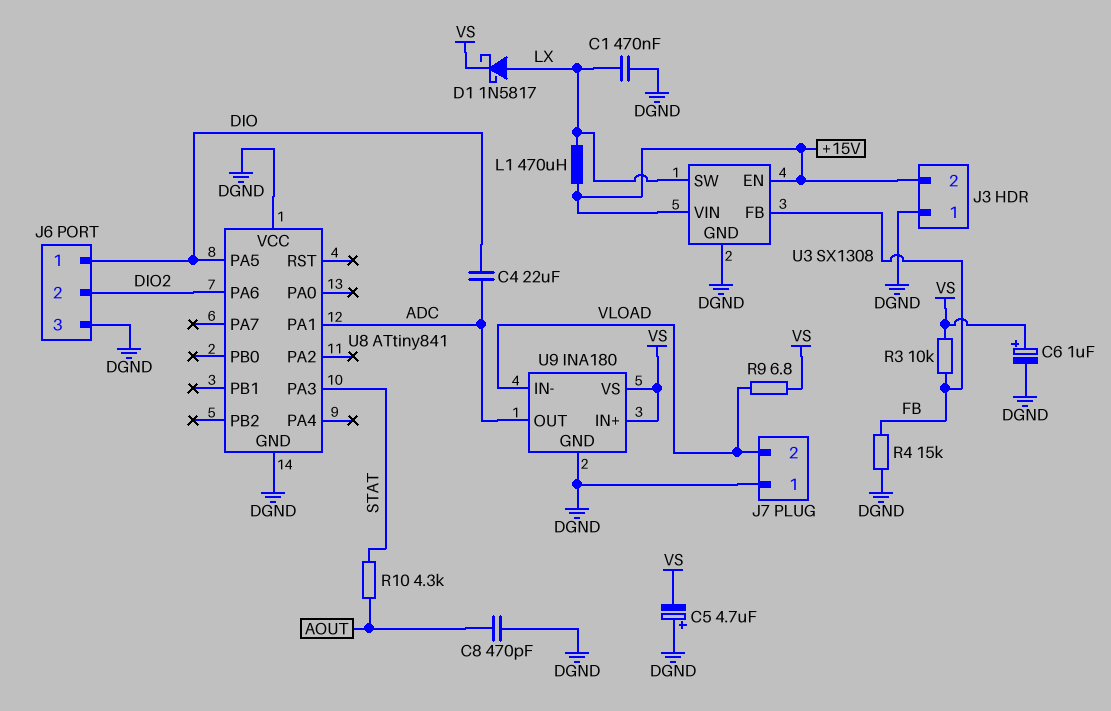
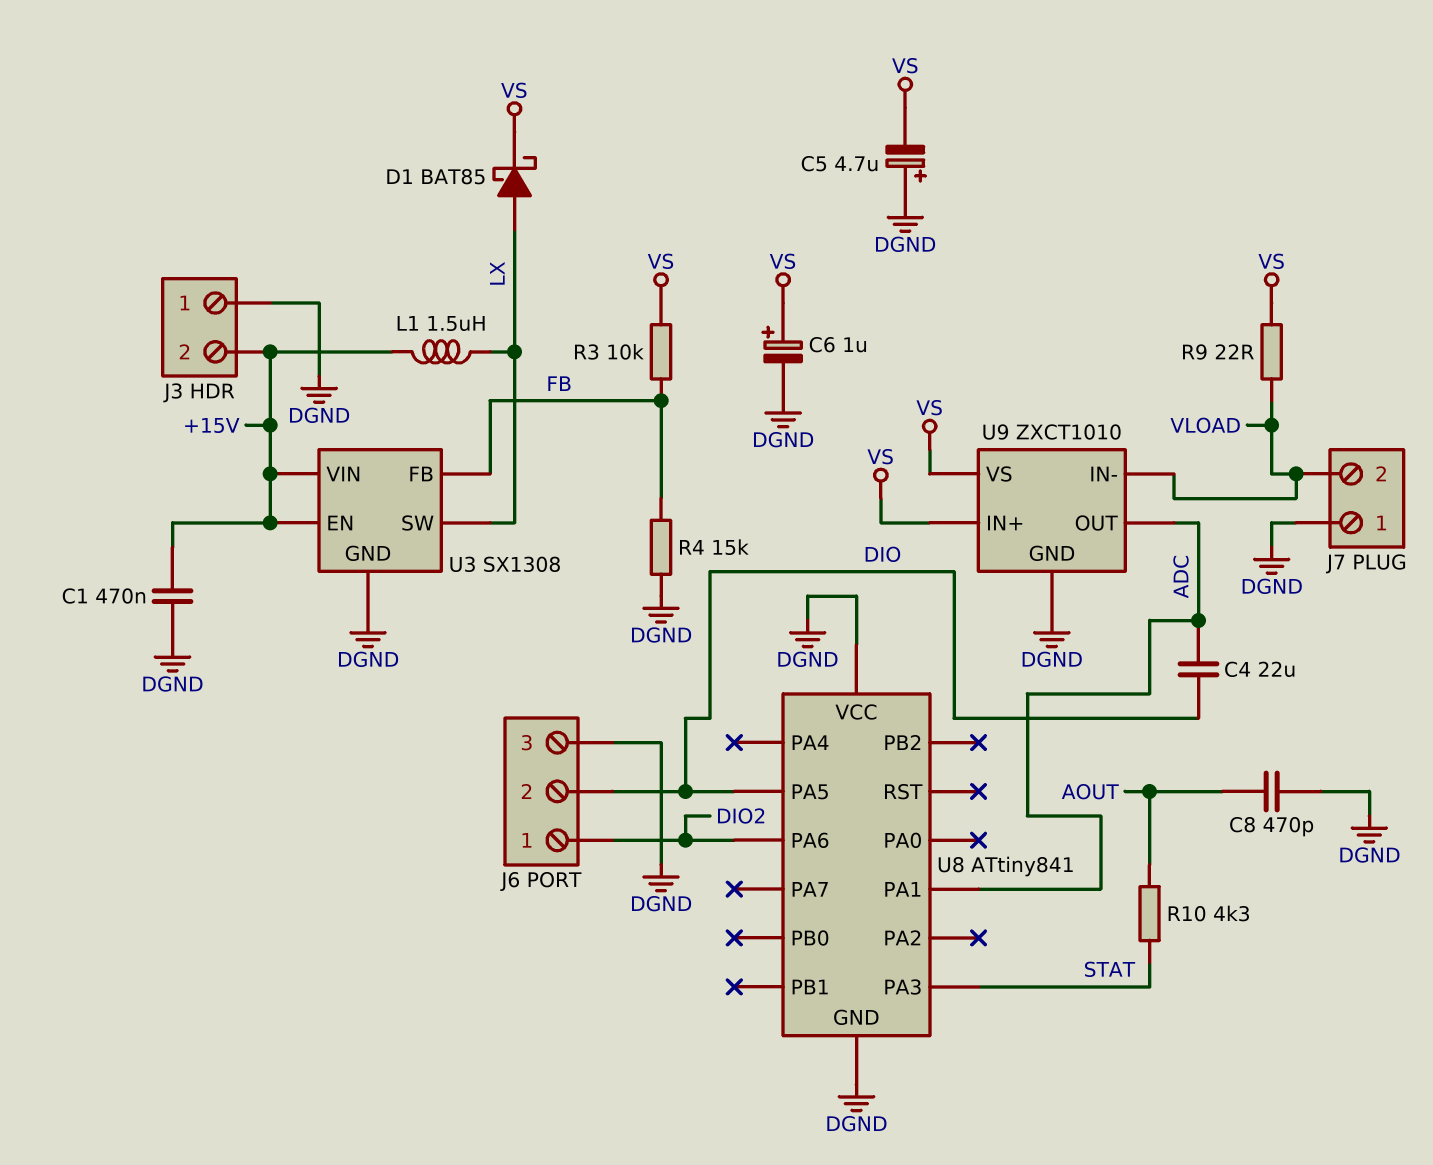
C1: 470nF (DGND, LX) -> 470nF (+15V, DGND)
D1: schottky 1N5817 (A LX, K VS) -> schottky BAT85 (A LX, K VS)
J6 pin 1: DIO -> DIO2
J6 pin 2: DIO2 -> DIO
L1: 470uH (+15V, LX) -> 1.5uH (+15V, LX)
R9: 6.8 (VLOAD, VS) -> 22 (VLOAD, VS)
U9: INA180 -> ZXCT1010

